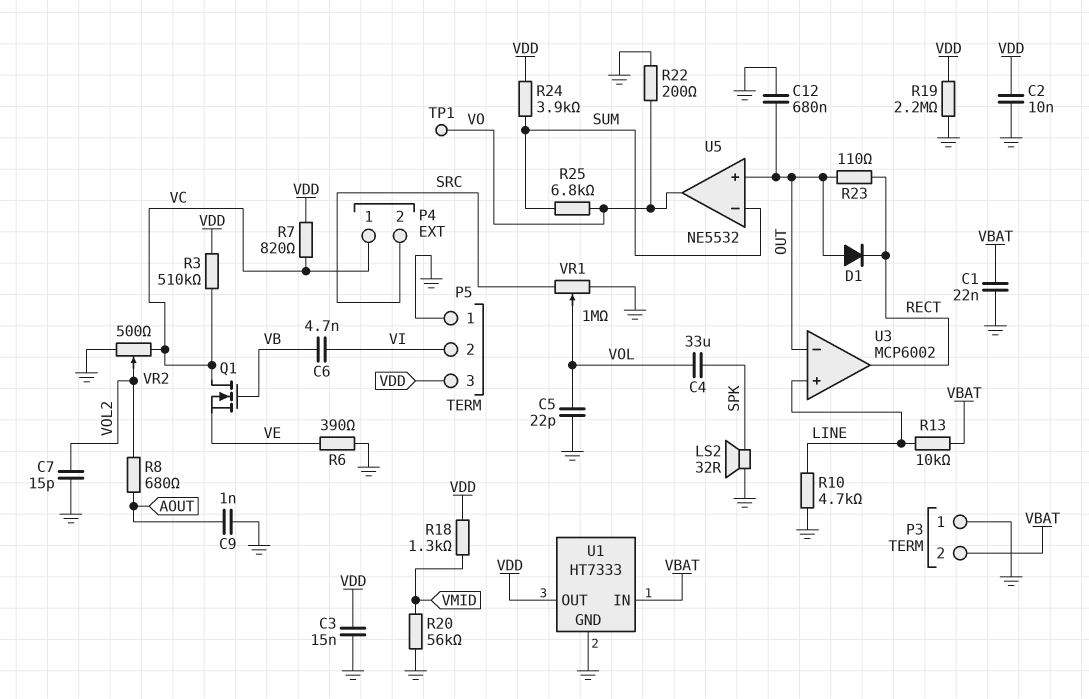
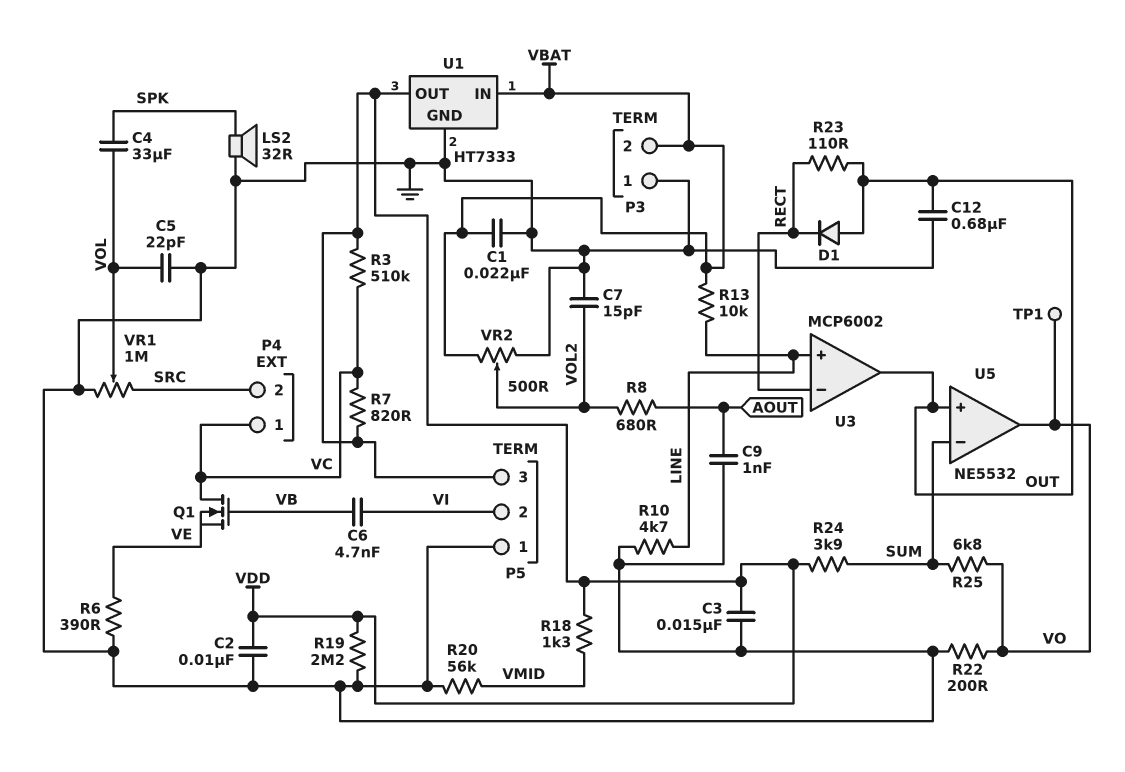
U3 pin in-: OUT -> RECT
U3 pin out: RECT -> OUT
VR2: 500 (GND, VC, wiper VOL2) -> 500 (GND, VBAT, wiper VOL2)

